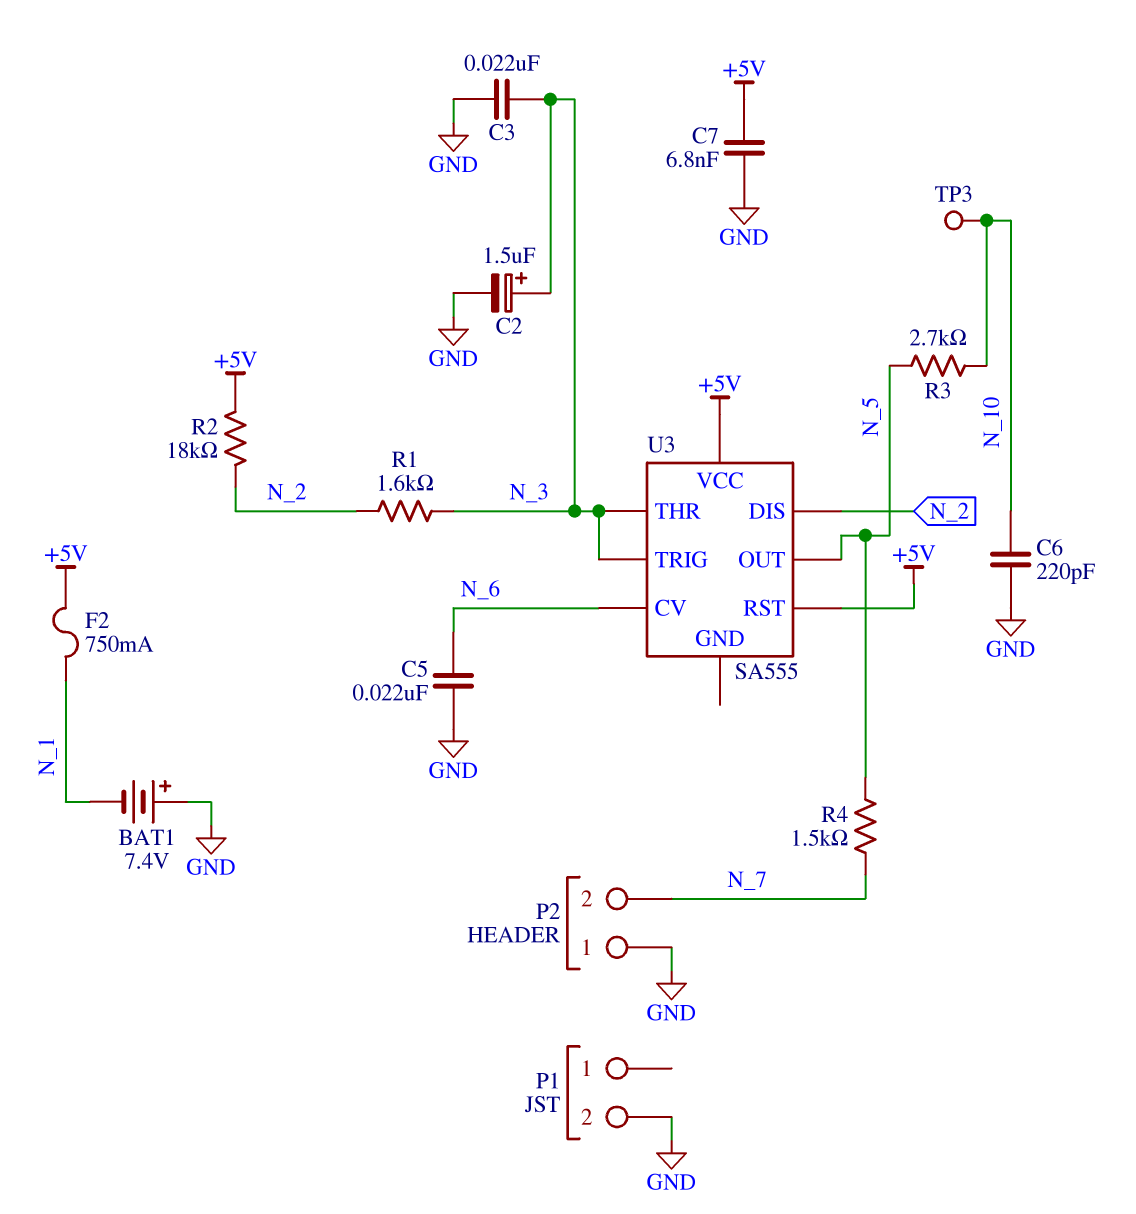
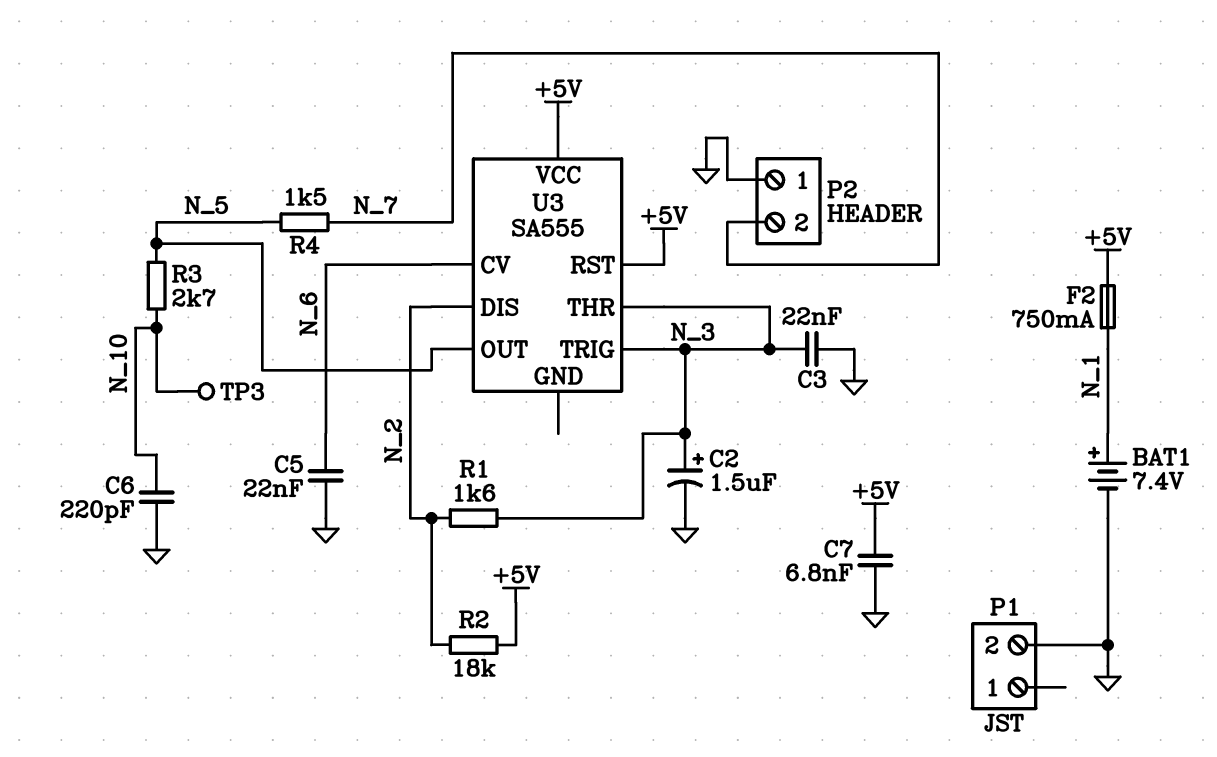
BAT1: 7.4V (plus GND, minus N_1) -> 7.4V (plus N_1, minus GND)

